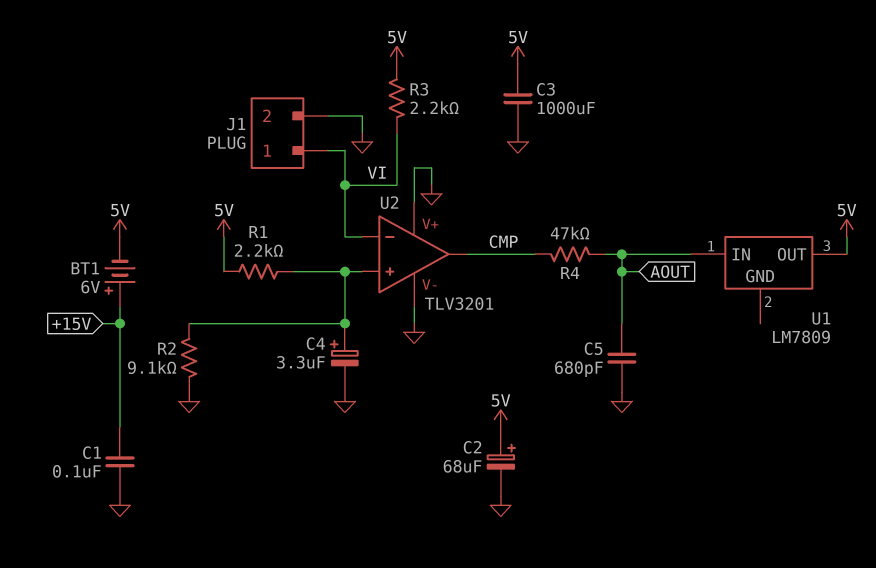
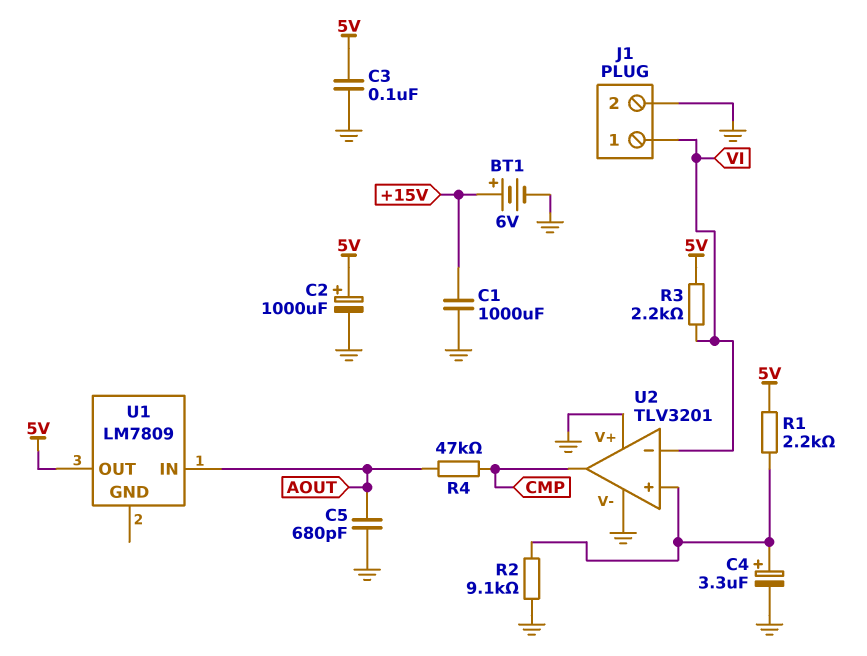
BT1: 6V (plus +15V, minus 5V) -> 6V (plus +15V, minus GND)
C1: 100nF (+15V, GND) -> 1000uF (+15V, GND)
C2: 68uF (plus 5V, minus GND) -> 1000uF (plus 5V, minus GND)
C3: 1000uF (5V, GND) -> 100nF (5V, GND)

